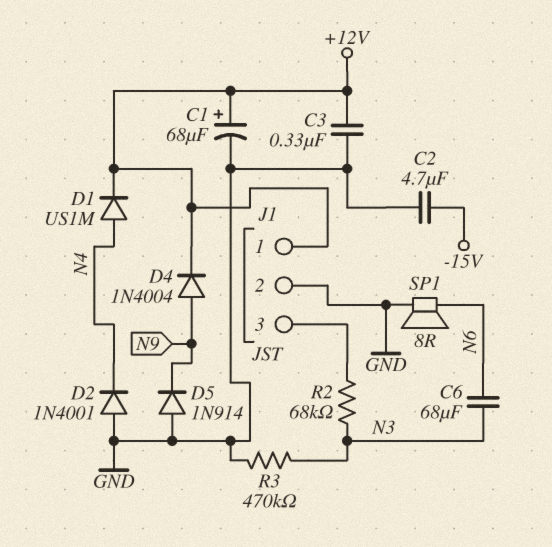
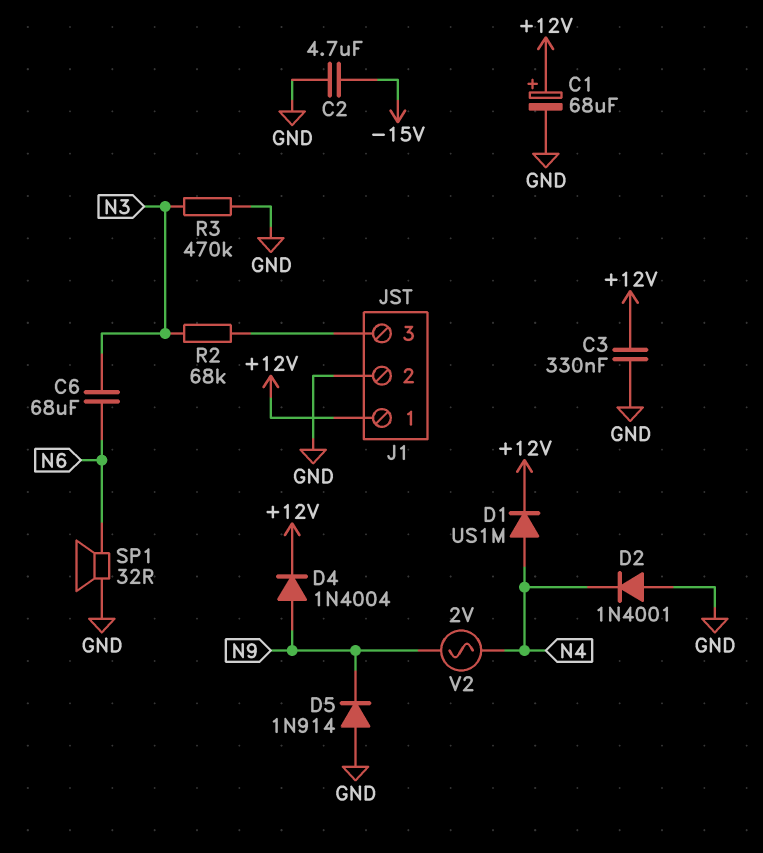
SP1: speaker 8R (GND, N6) -> speaker 32R (GND, N6)
V2: none -> AC 2V (N4, N9)

